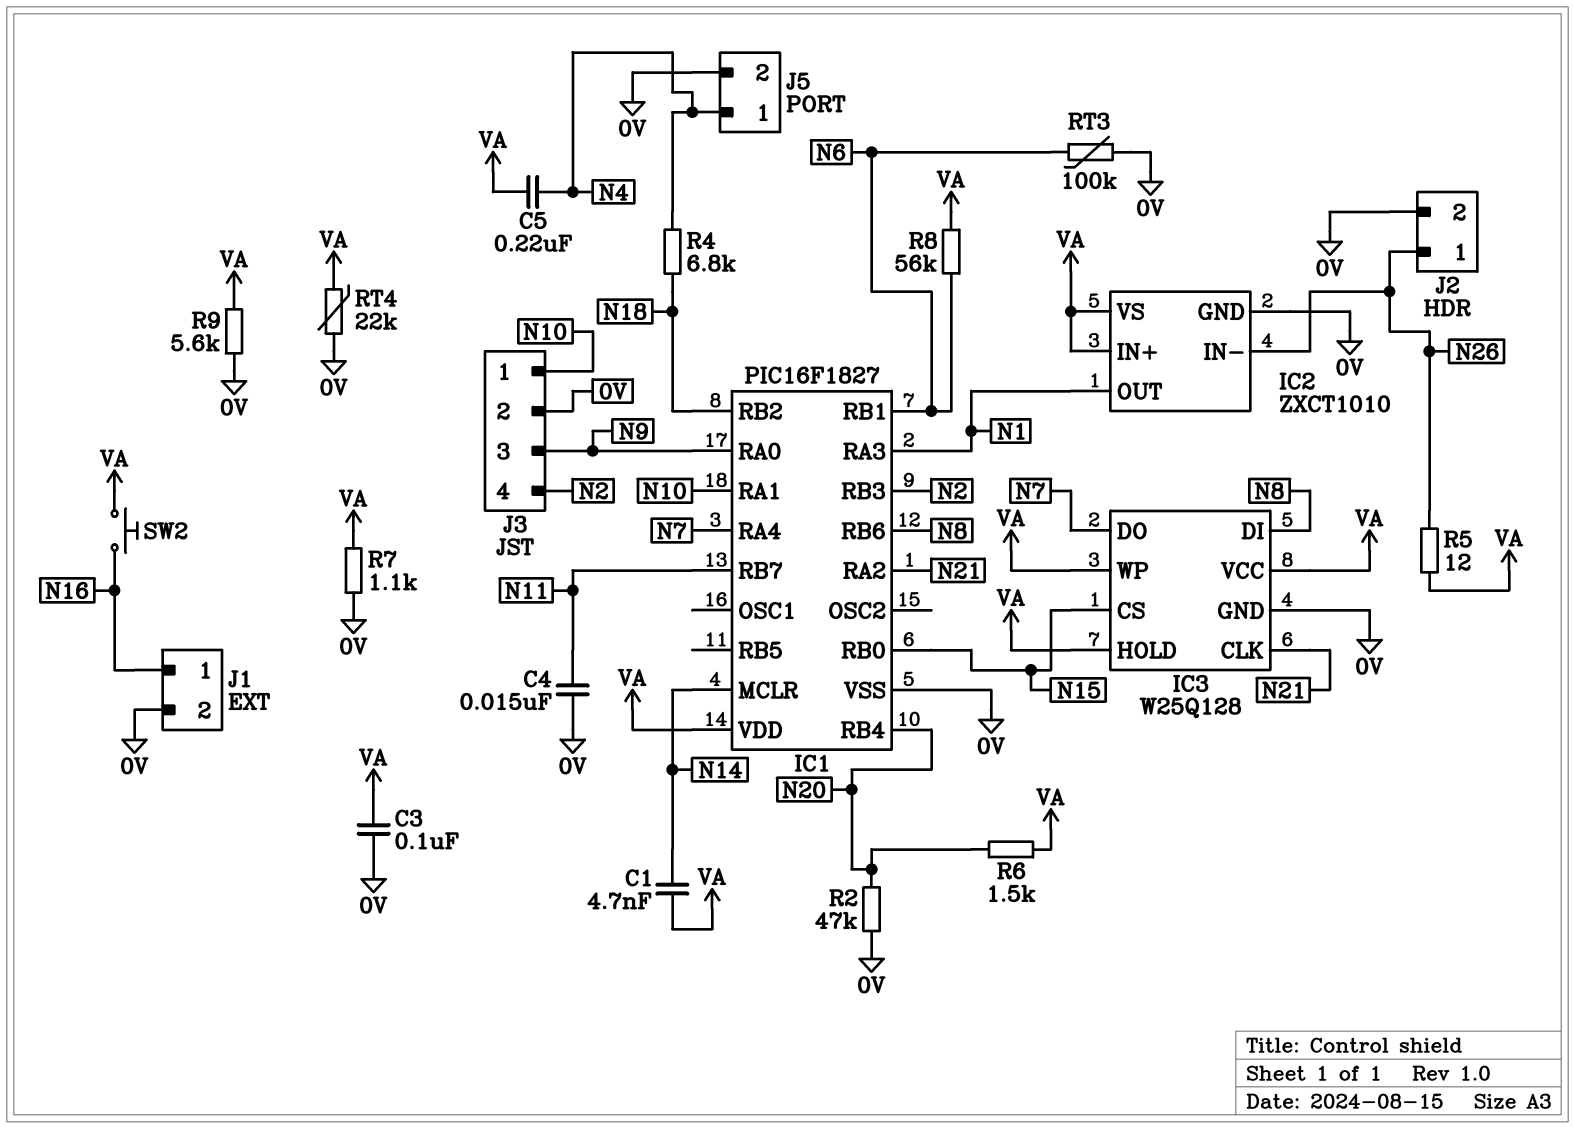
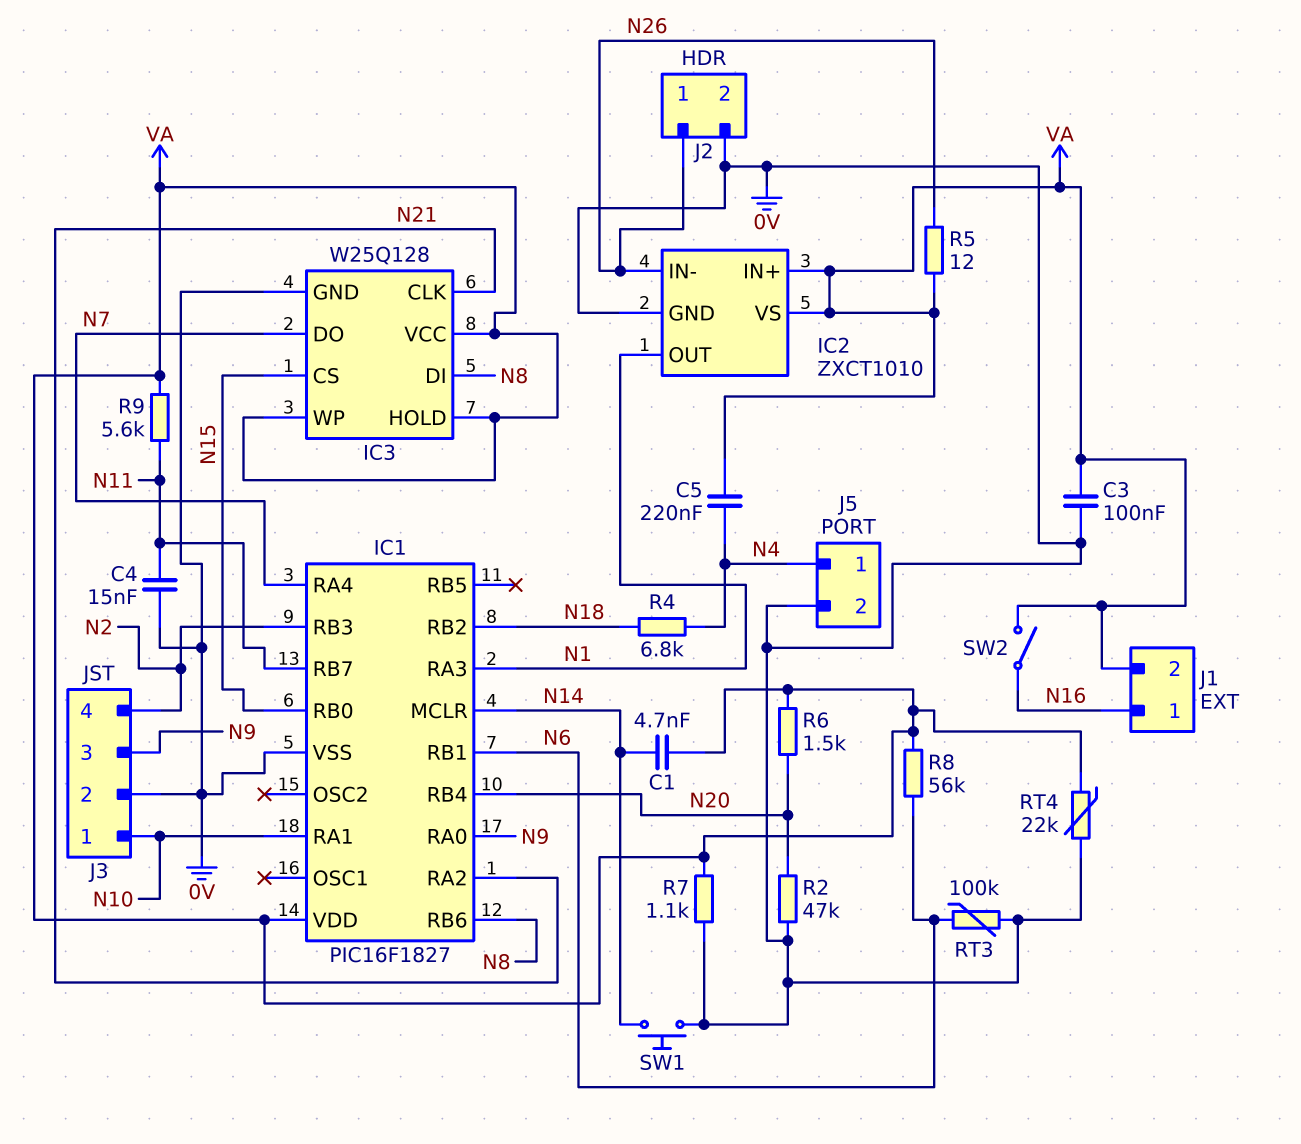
J1 pin 2: 0V -> VA
R9: 5.6k (0V, VA) -> 5.6k (N11, VA)
SW1: none -> button (0V, N14)
SW2: button (N16, VA) -> switch (N16, VA)

